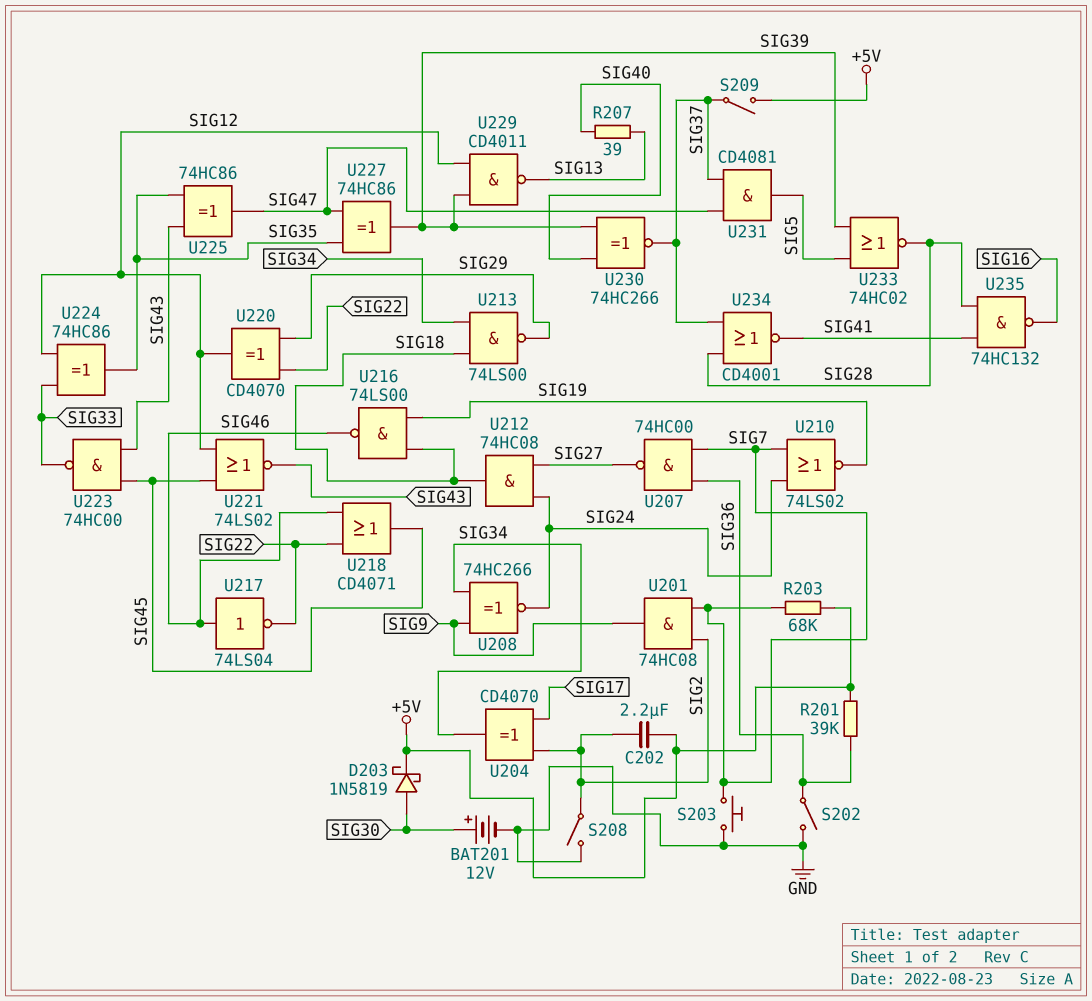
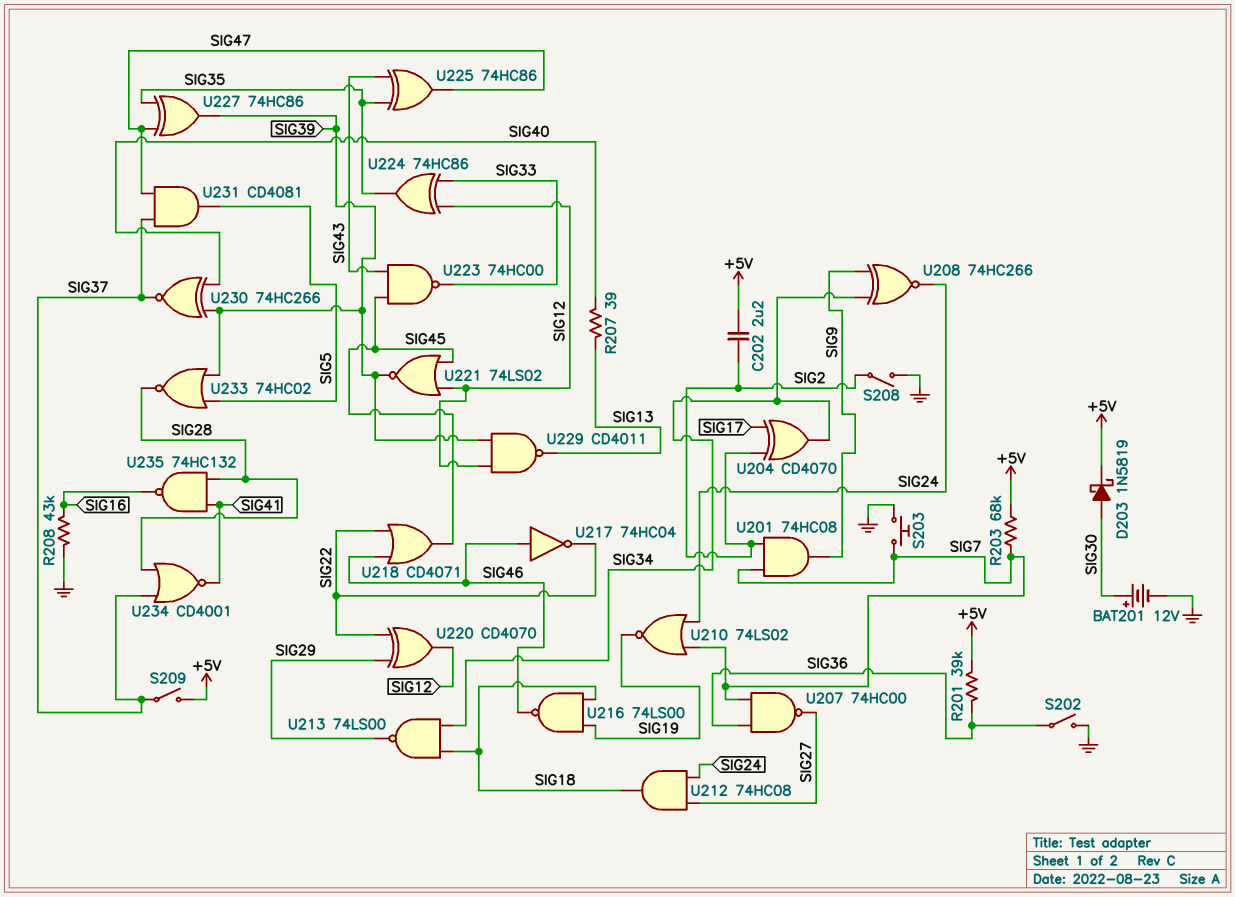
R208: none -> 43k (GND, SIG16)
U217: NOT 74LS04 (in SIG46, out SIG22) -> NOT 74HC04 (in SIG46, out SIG22)
U221: NOR 74LS02 (in SIG12, in SIG45, out SIG43) -> NOR 74LS02 (in SIG12, in SIG45, out SIG39)

